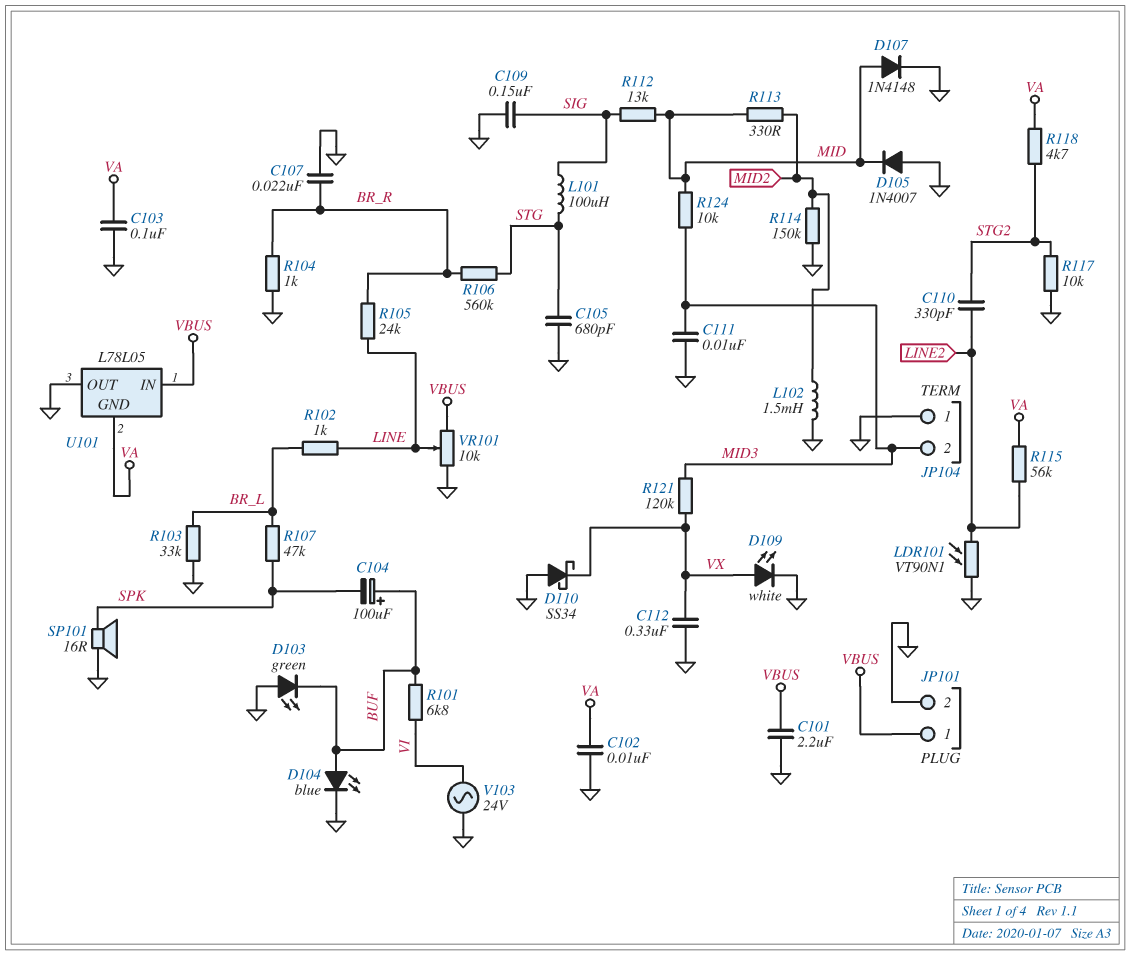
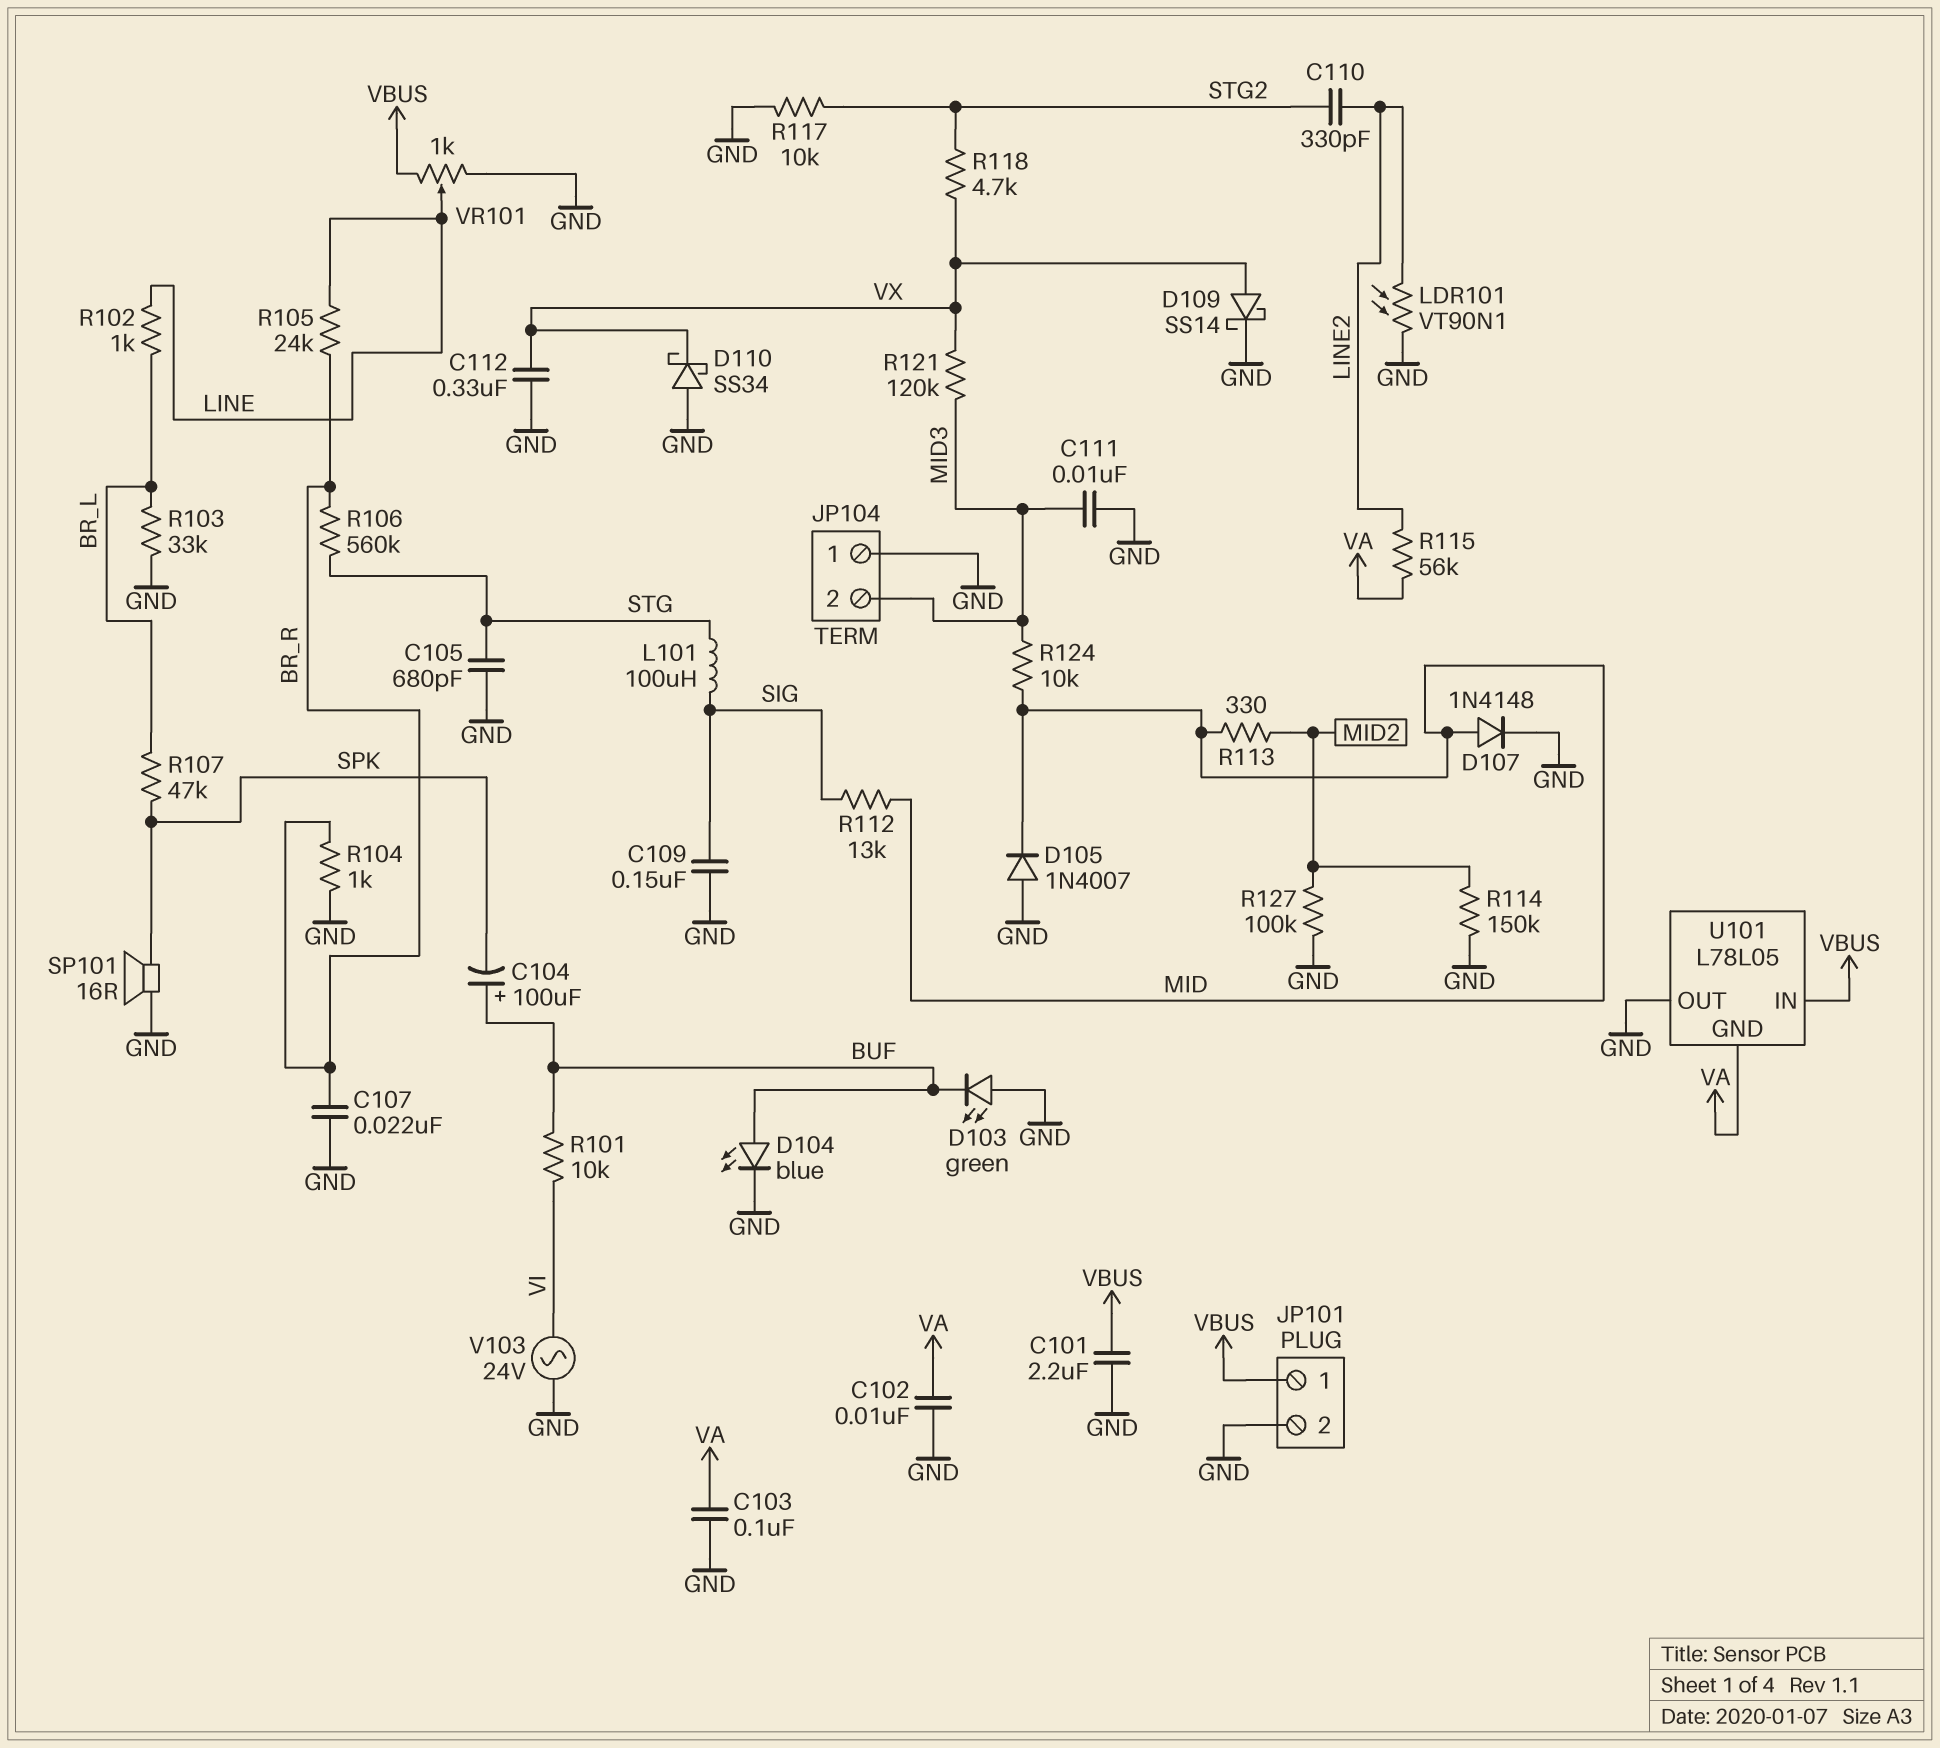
D109: LED white (A VX, K GND) -> schottky SS14 (A VX, K GND)
L102: 1.5mH (GND, MID2) -> none
R101: 6.8k (BUF, VI) -> 10k (BUF, VI)
R118: 4.7k (STG2, VA) -> 4.7k (STG2, VX)
R127: none -> 100k (GND, MID2)
VR101: 10k (GND, VBUS, wiper LINE) -> 1k (GND, VBUS, wiper LINE)

